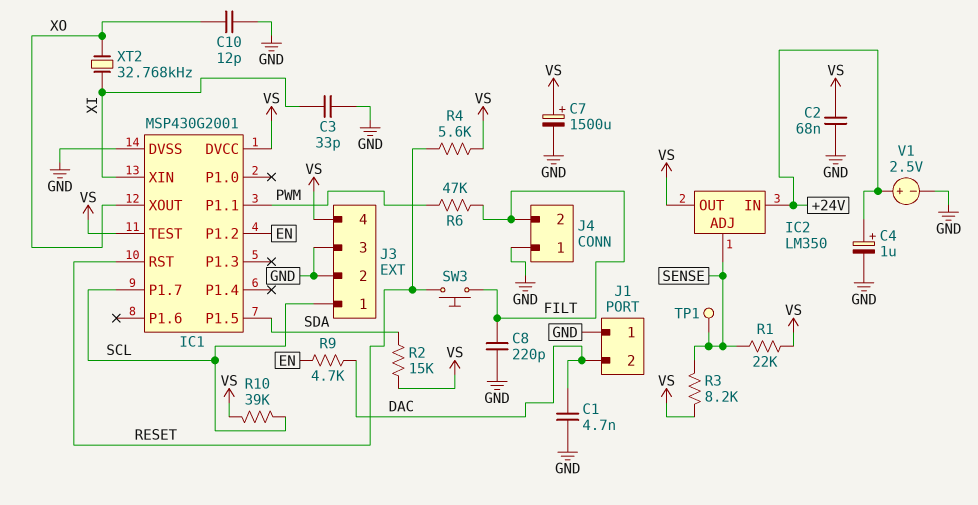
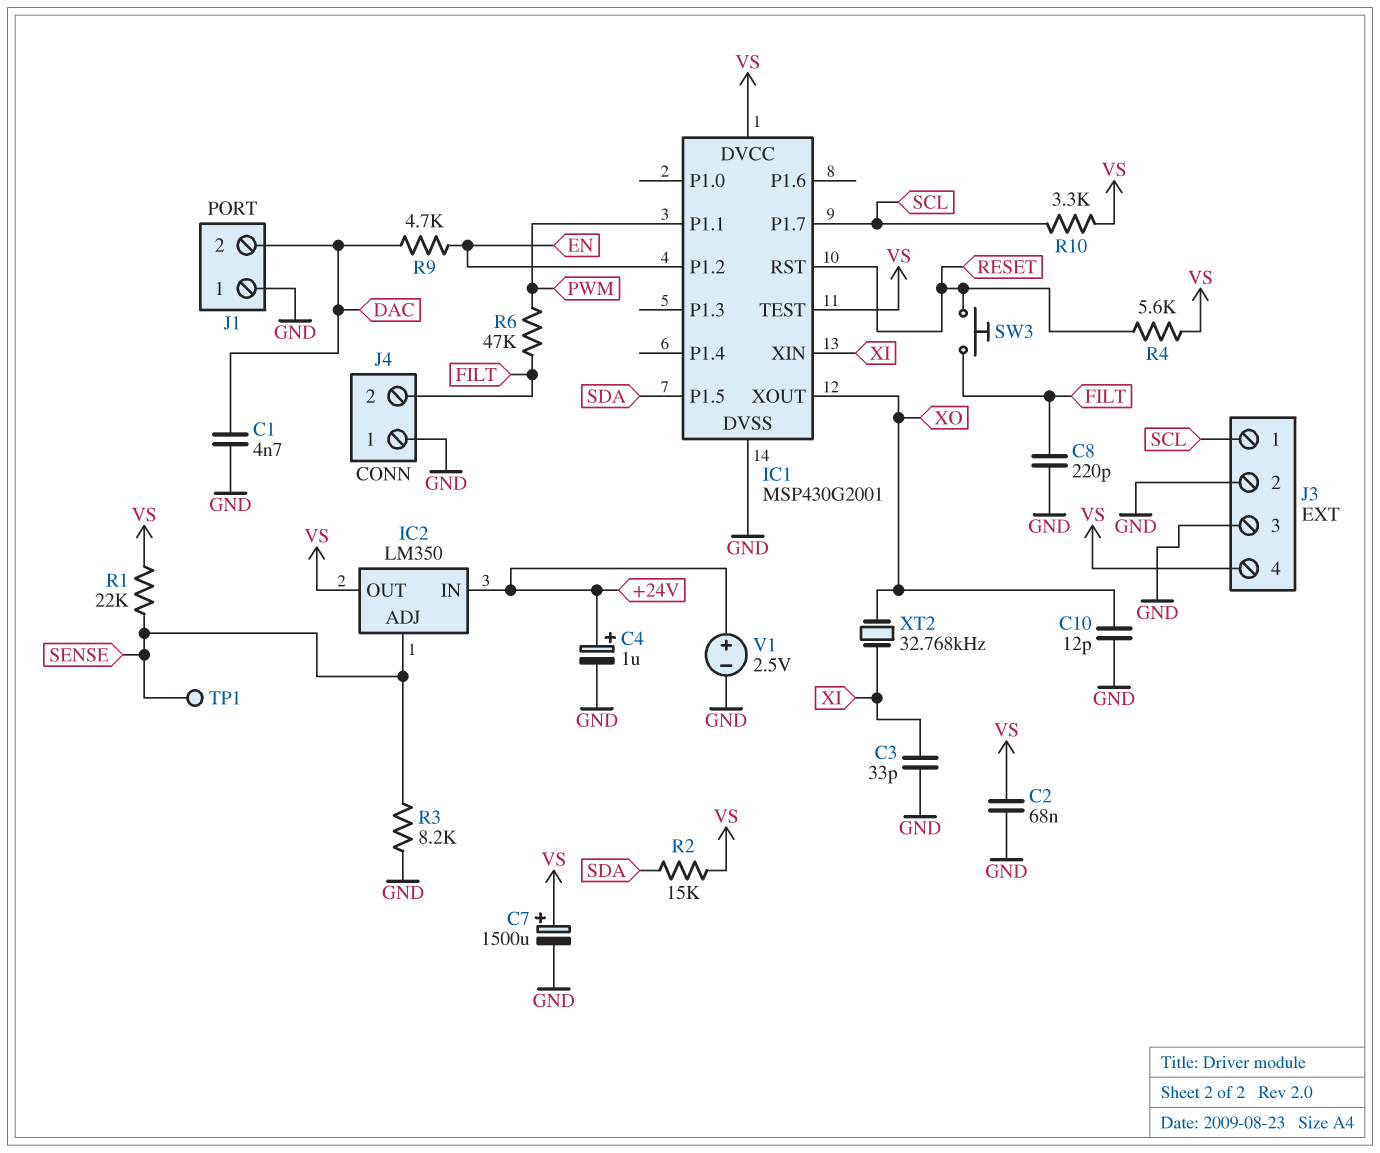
R3: 8.2k (SENSE, VS) -> 8.2k (GND, SENSE)
R10: 39k (SCL, VS) -> 3.3k (SCL, VS)

